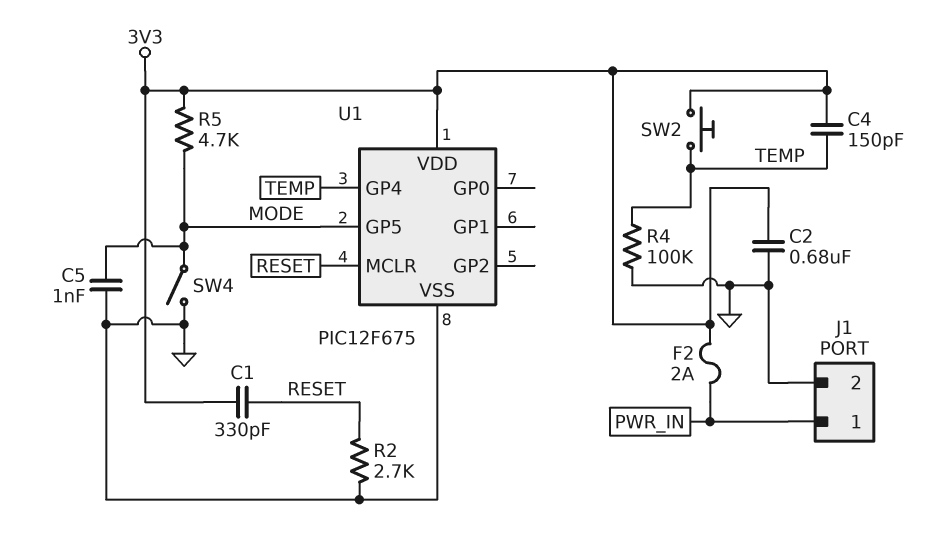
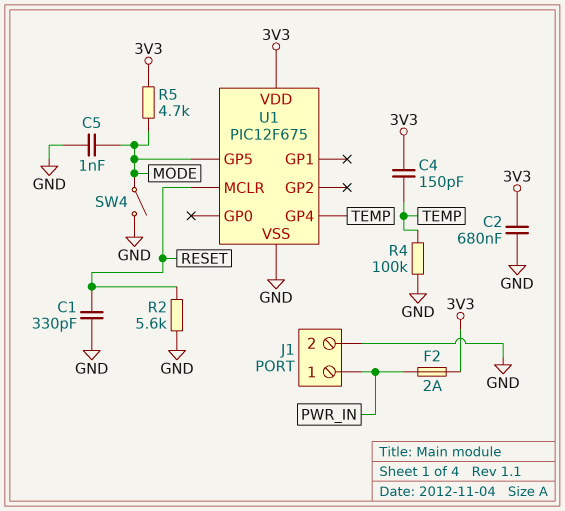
C1: 330pF (3V3, RESET) -> 330pF (GND, RESET)
R2: 2.7k (GND, RESET) -> 5.6k (GND, RESET)
SW2: button (3V3, TEMP) -> none

